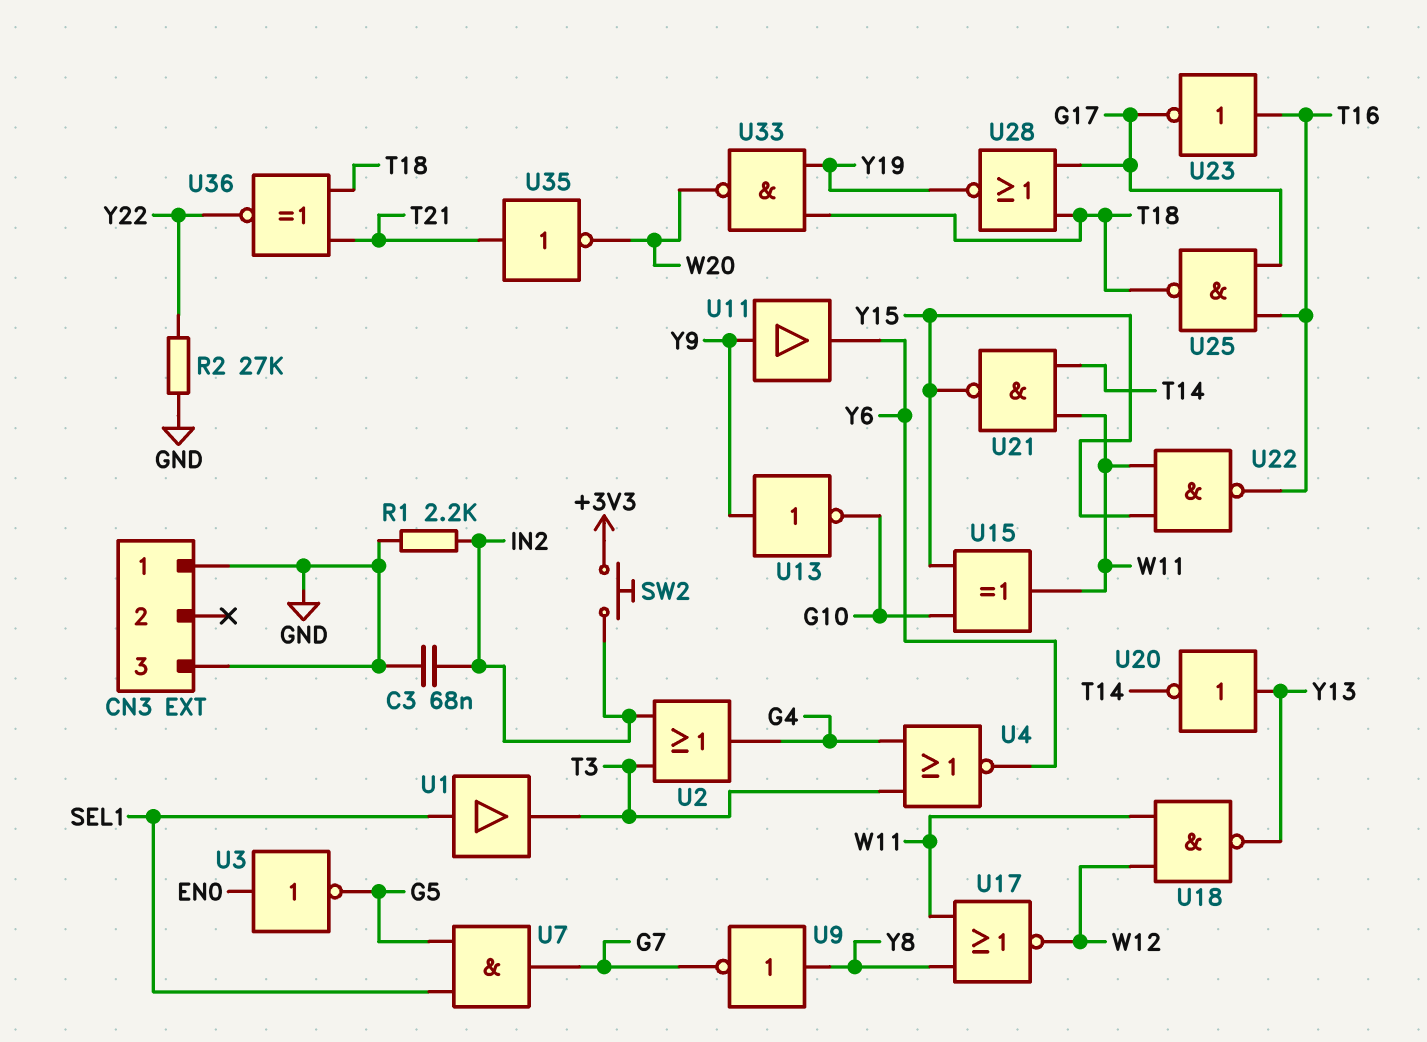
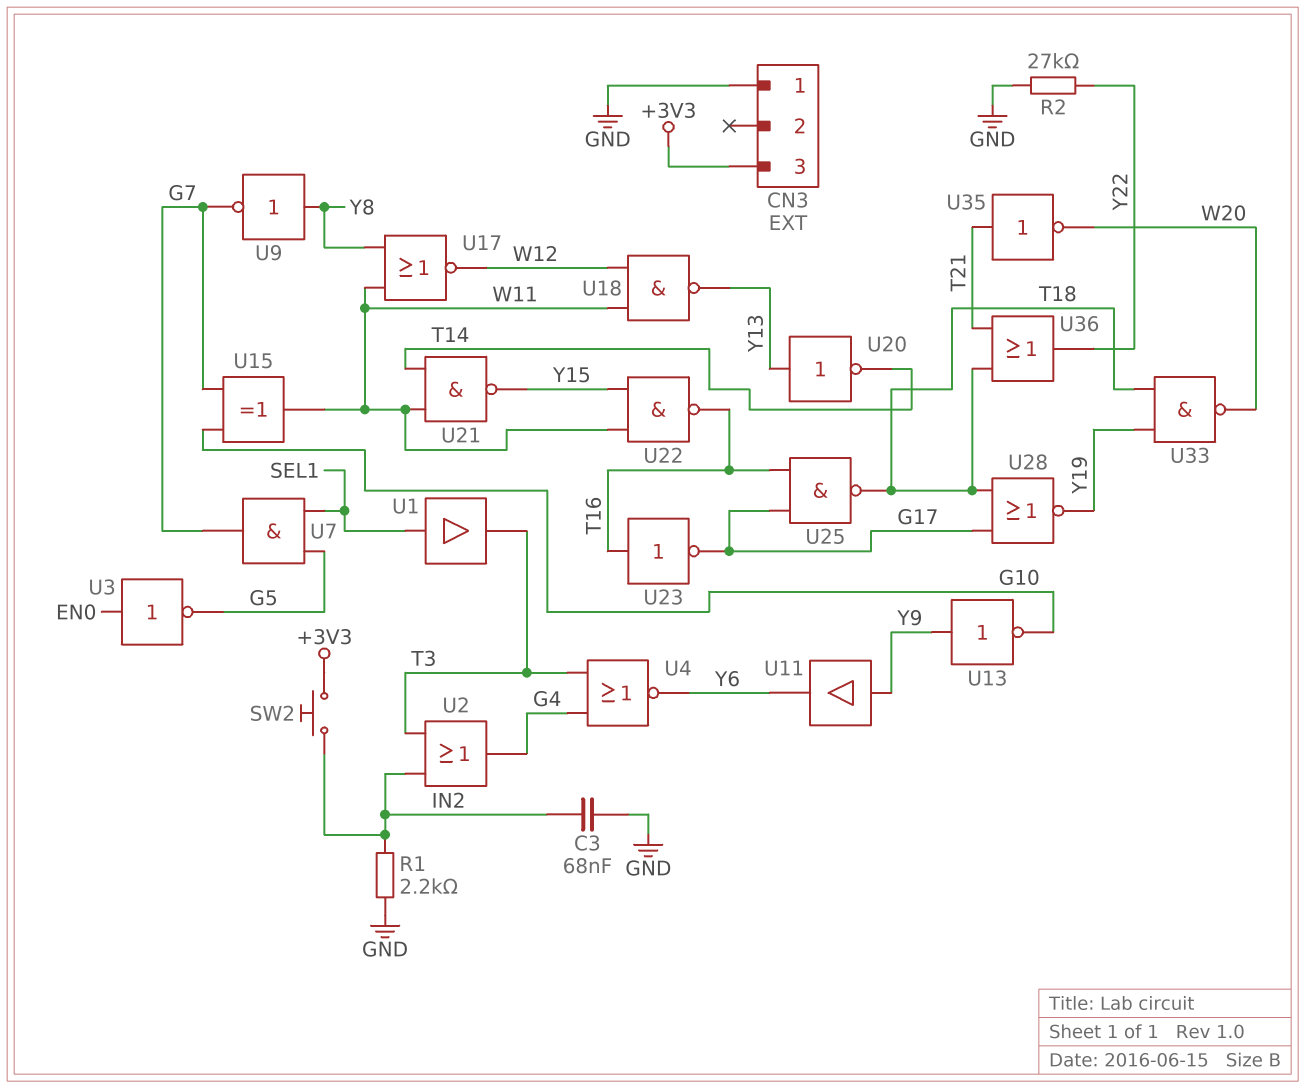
CN3 pin 3: GND -> +3V3
U15: XOR (in G10, in Y15, out W11) -> XOR (in G7, in G10, out W11)
U36: XNOR (in T18, in T21, out Y22) -> OR (in T18, in T21, out Y22)

